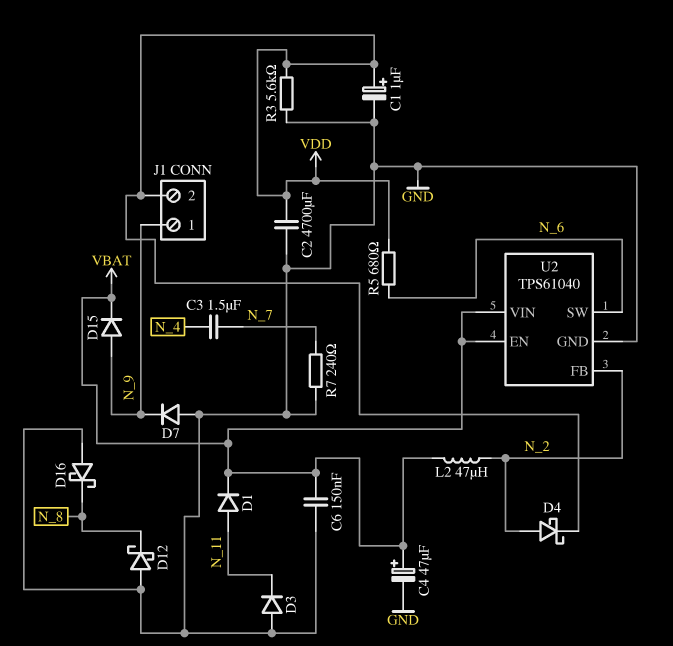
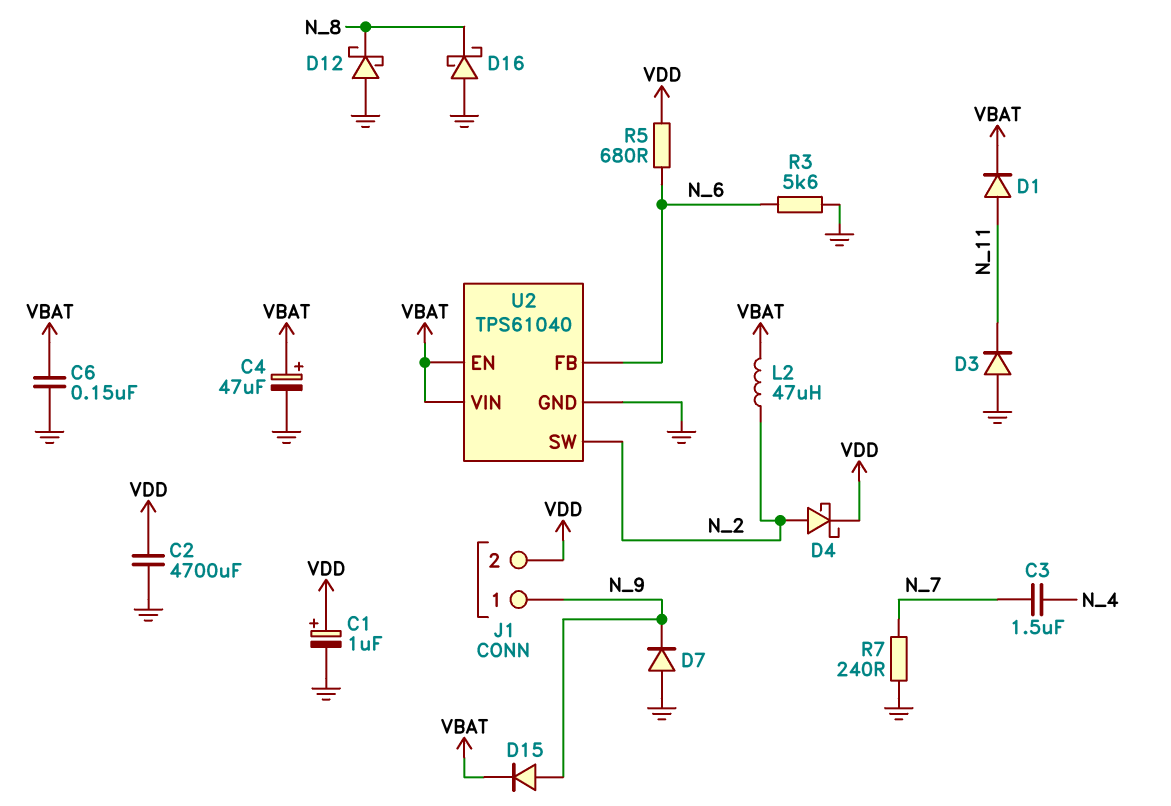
R3: 5.6k (GND, VDD) -> 5.6k (GND, N_6)
U2 pin FB: N_2 -> N_6
U2 pin SW: N_6 -> N_2

